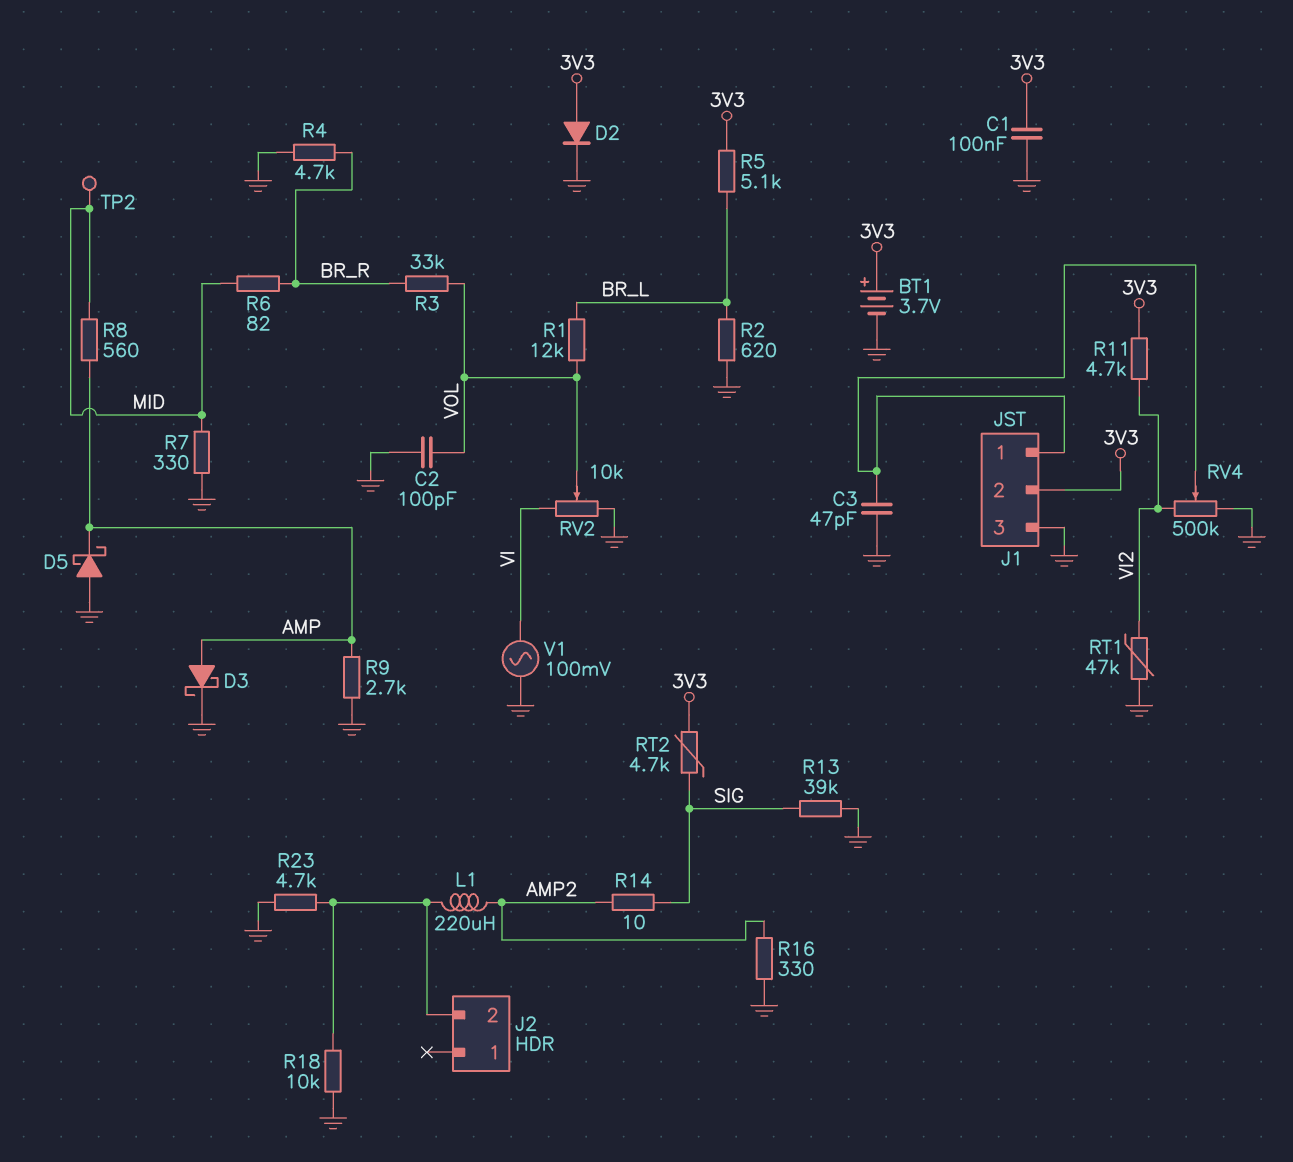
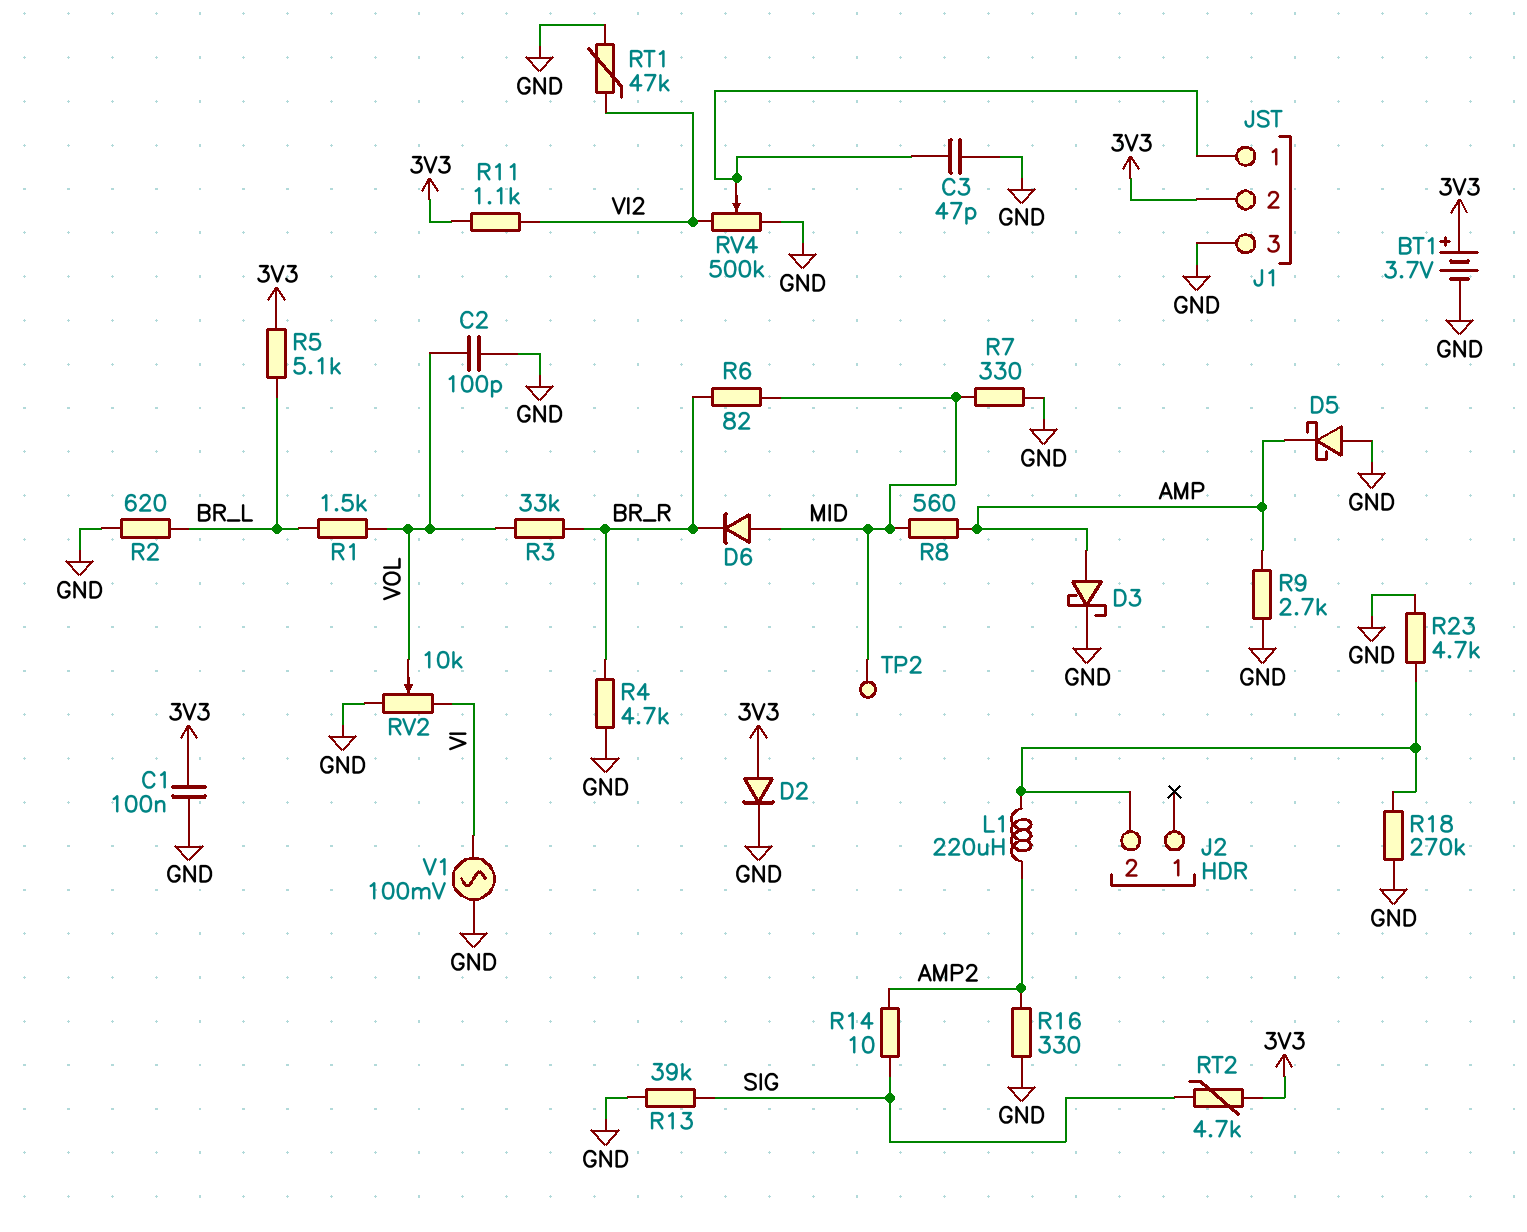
D6: none -> diode (A MID, K BR_R)
R1: 12k (BR_L, VOL) -> 1.5k (BR_L, VOL)
R11: 4.7k (3V3, VI2) -> 1.1k (3V3, VI2)
R18: 10k (GND, J2/2) -> 270k (GND, J2/2)

